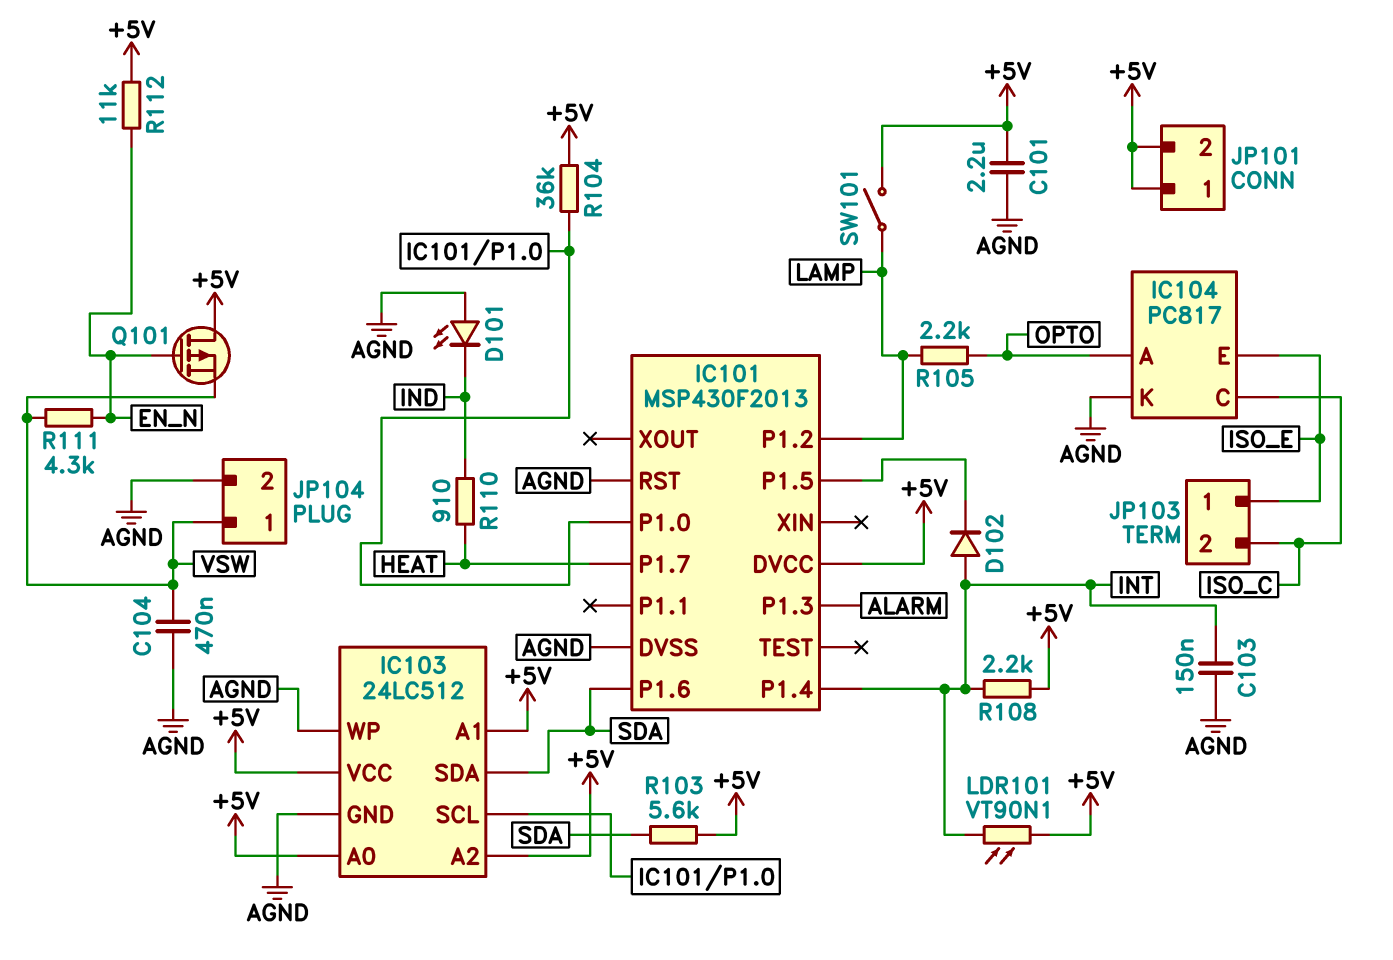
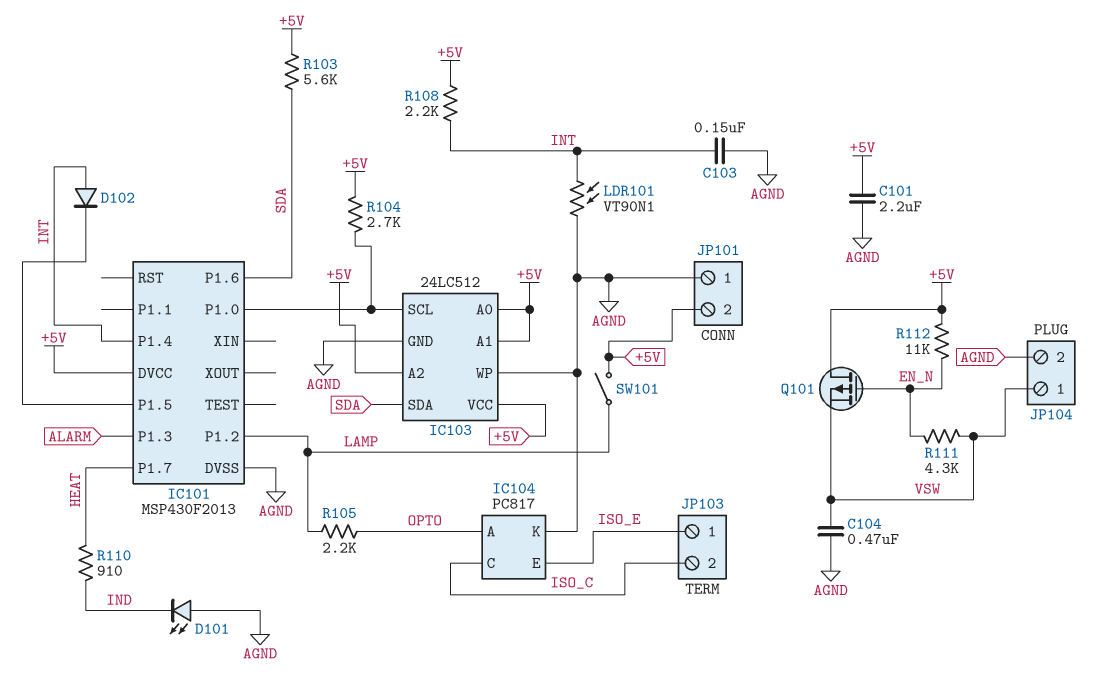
IC101 pin RST: AGND -> none
JP101 pin 1: +5V -> AGND
LDR101: VT90N1 (+5V, INT) -> VT90N1 (AGND, INT)
R104: 36k (+5V, IC101/P1.0) -> 2.7k (+5V, IC101/P1.0)

